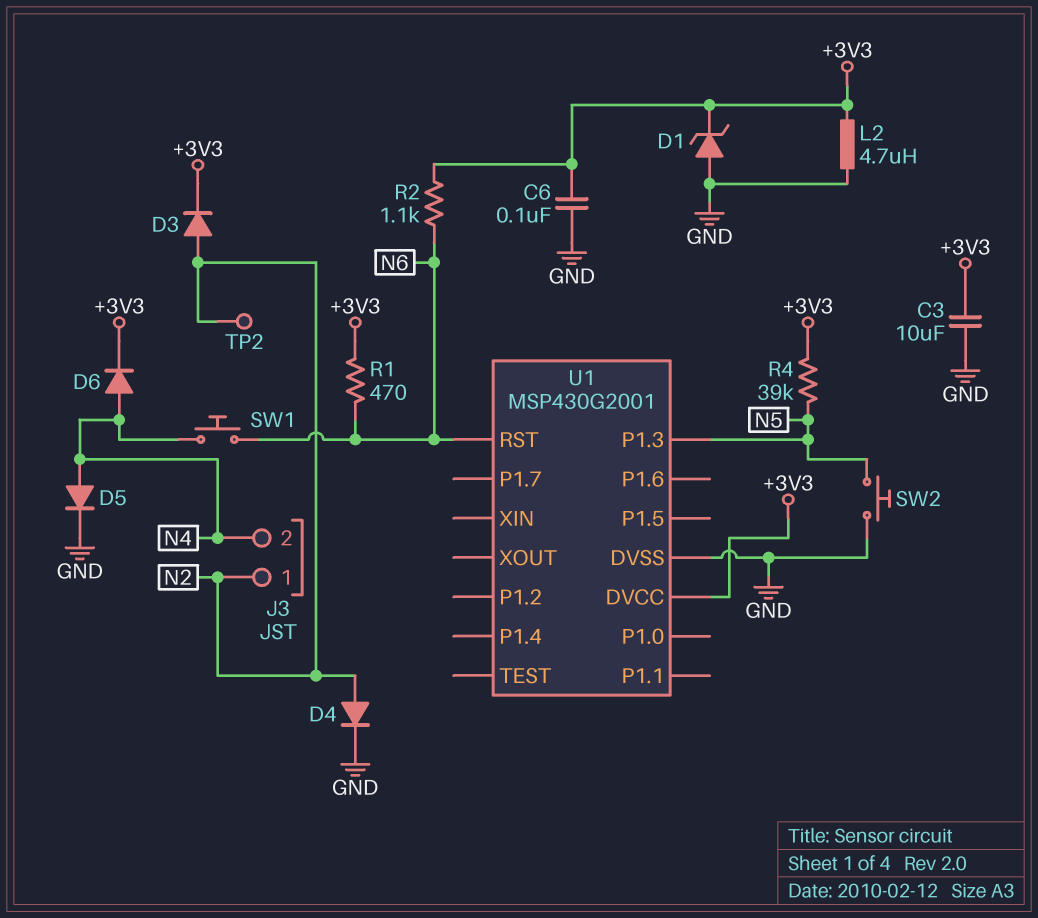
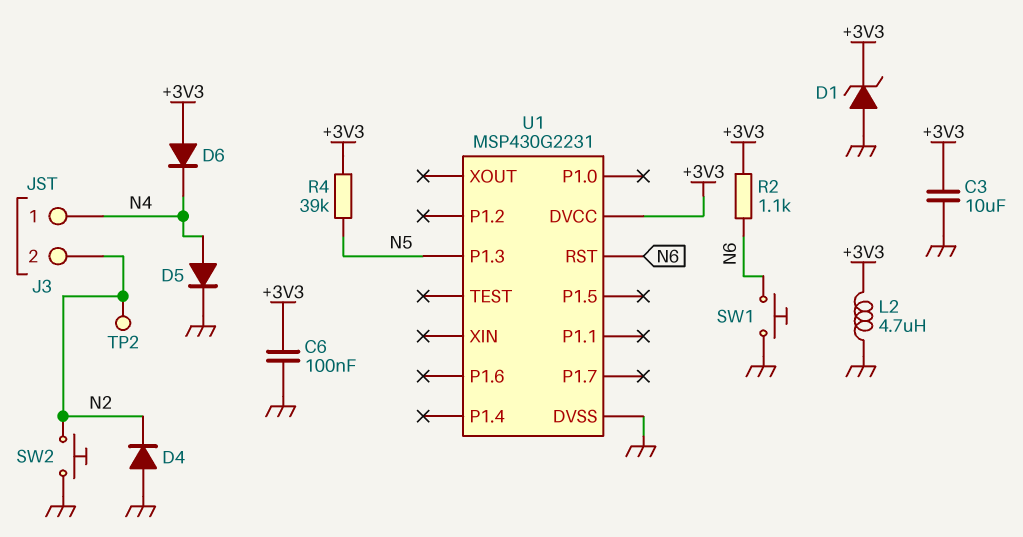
D3: diode (A N2, K +3V3) -> none
D4: diode (A N2, K GND) -> diode (A GND, K N2)
D6: diode (A N4, K +3V3) -> diode (A +3V3, K N4)
J3 pin 1: N2 -> N4
J3 pin 2: N4 -> N2
R1: 470 (+3V3, N6) -> none
SW1: button (N4, N6) -> button (GND, N6)
SW2: button (GND, N5) -> button (GND, N2)
U1: MSP430G2001 -> MSP430G2231

